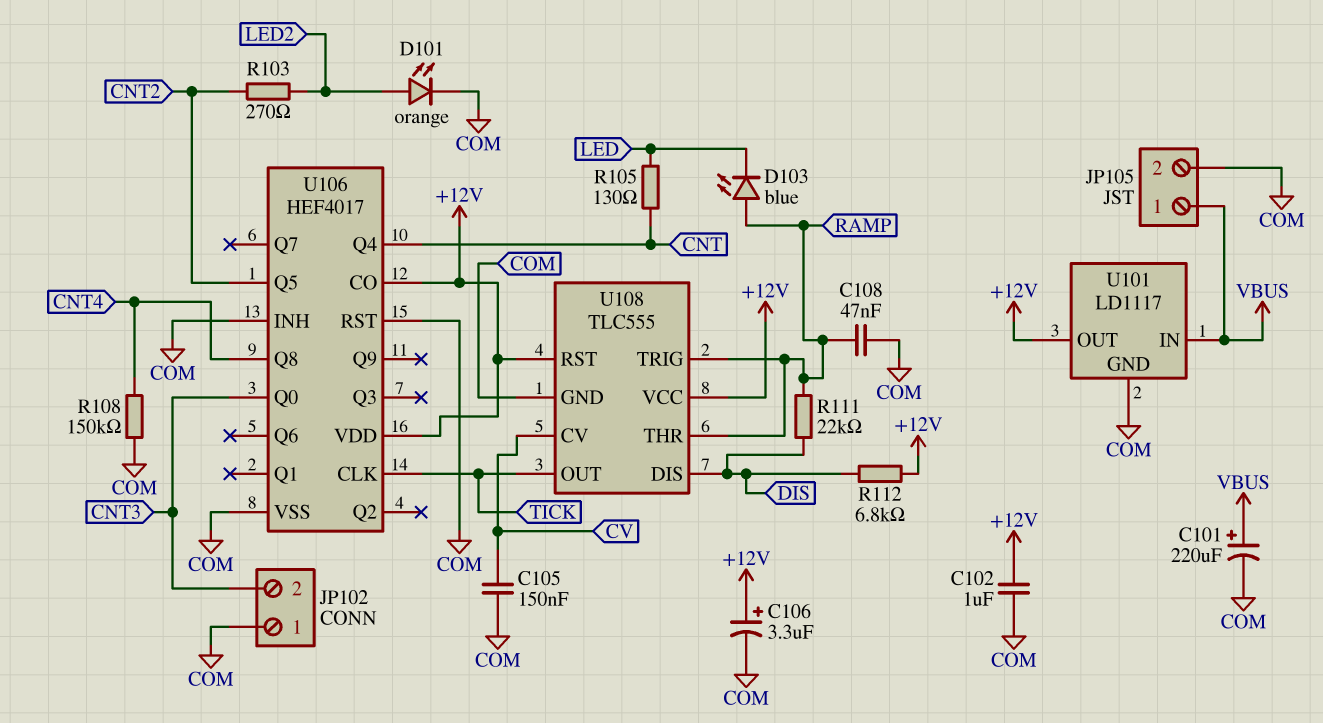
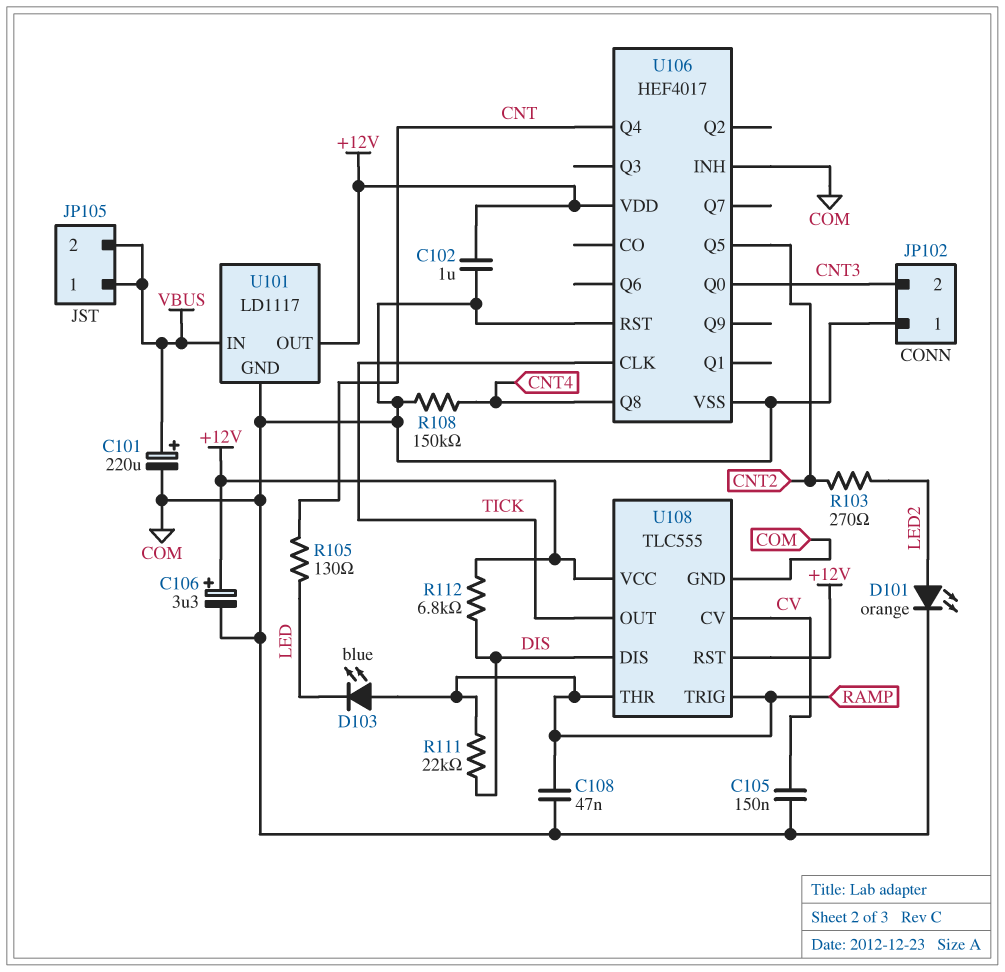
JP105 pin 2: COM -> VBUS
U106 pin CO: +12V -> none

